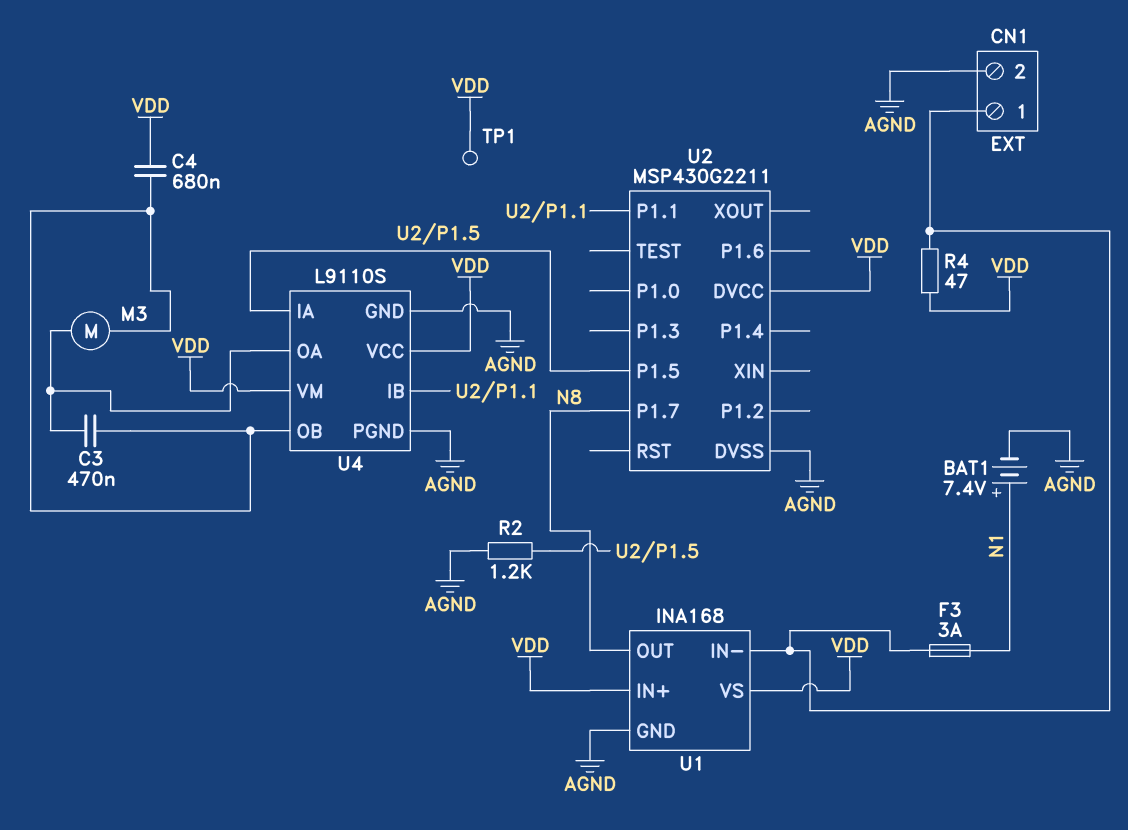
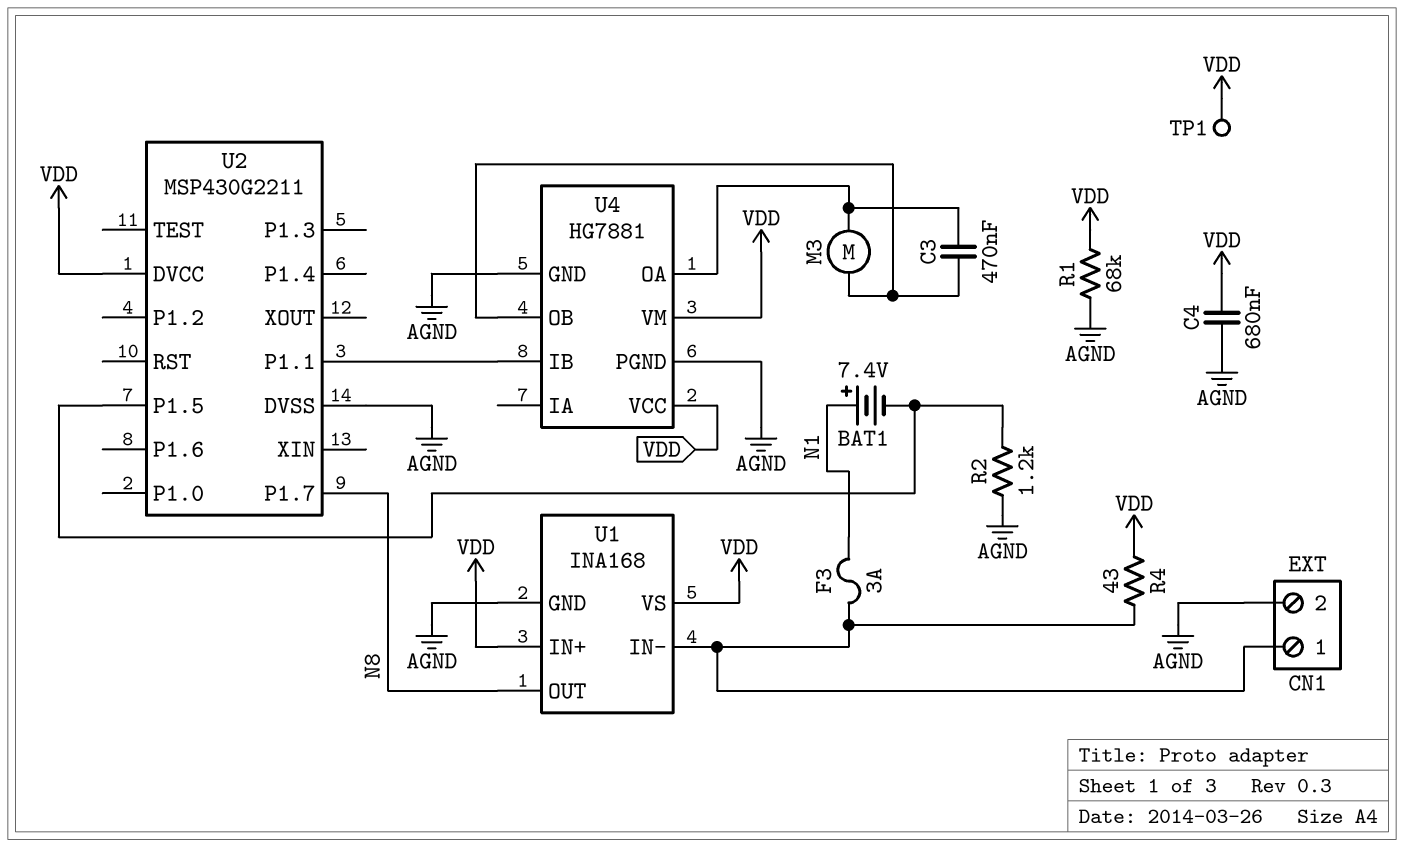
BAT1: 7.4V (plus N1, minus AGND) -> 7.4V (plus N1, minus U2/P1.5)
C4: 680nF (U4/OB, VDD) -> 680nF (AGND, VDD)
R1: none -> 68k (AGND, VDD)
R4: 47 (CN1/1, VDD) -> 43 (CN1/1, VDD)
U4: L9110S -> HG7881
U4 pin IA: U2/P1.5 -> none

